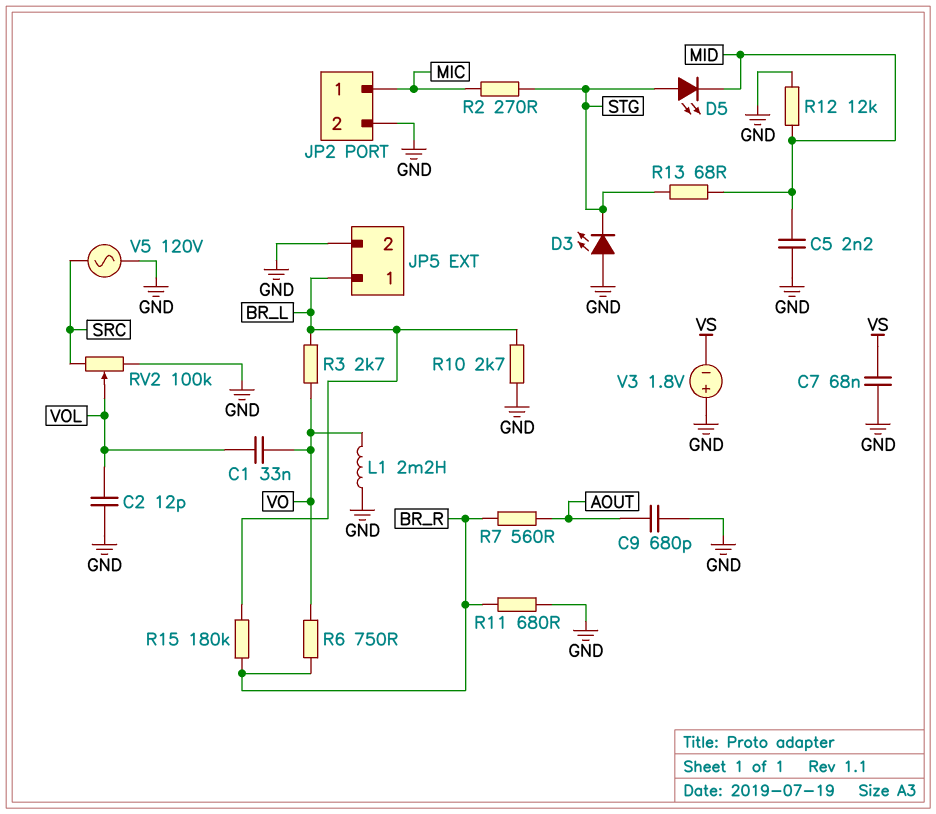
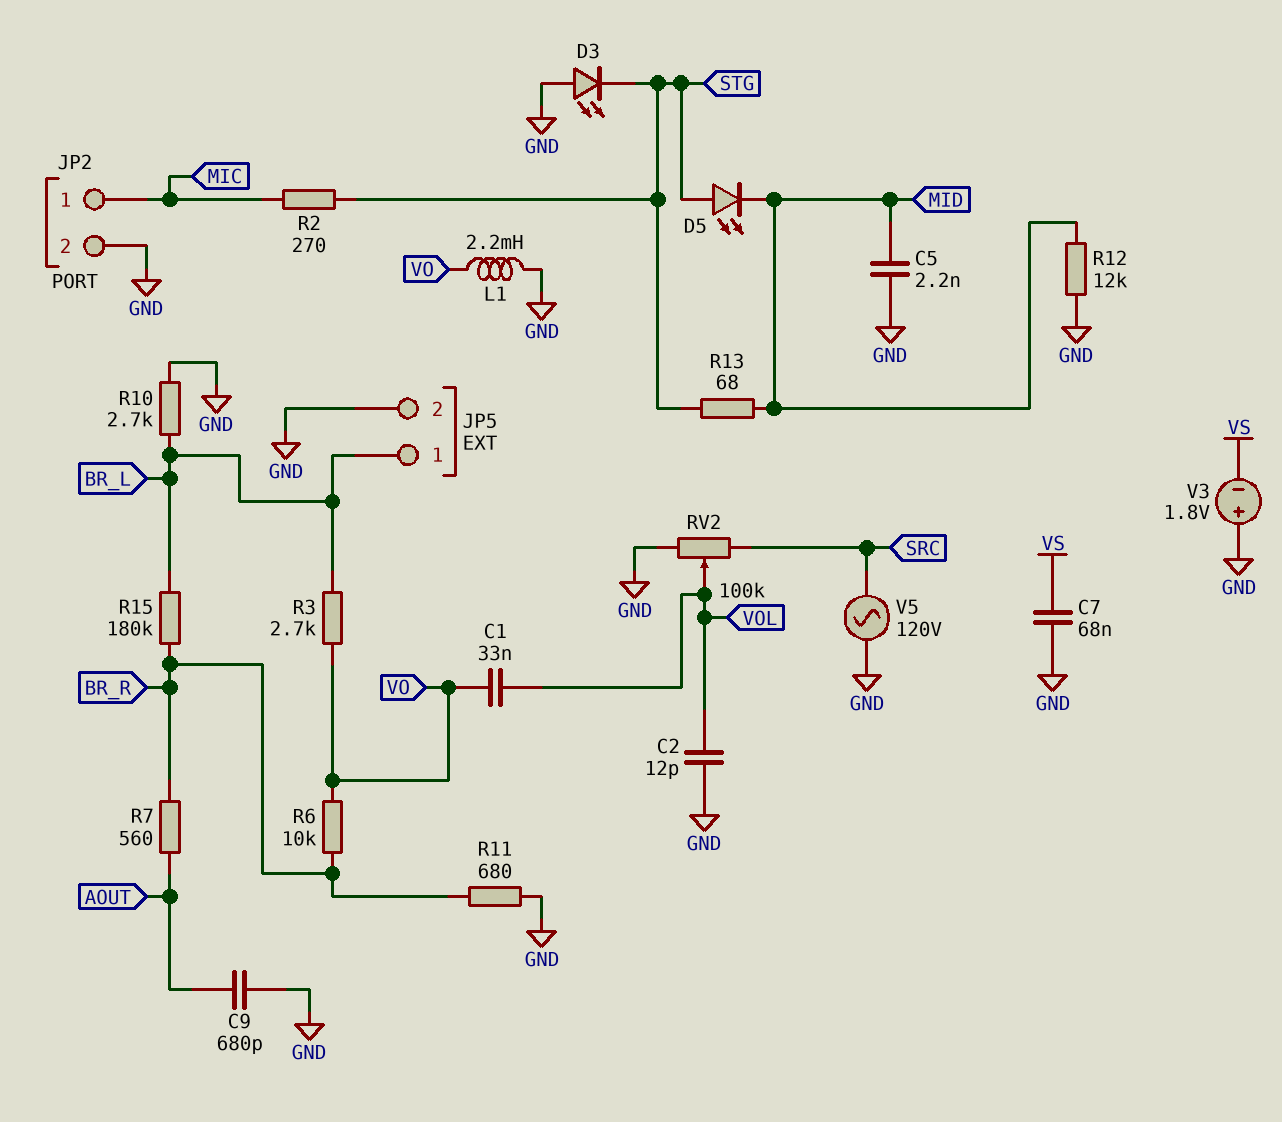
R6: 750 (BR_R, VO) -> 10k (BR_R, VO)

